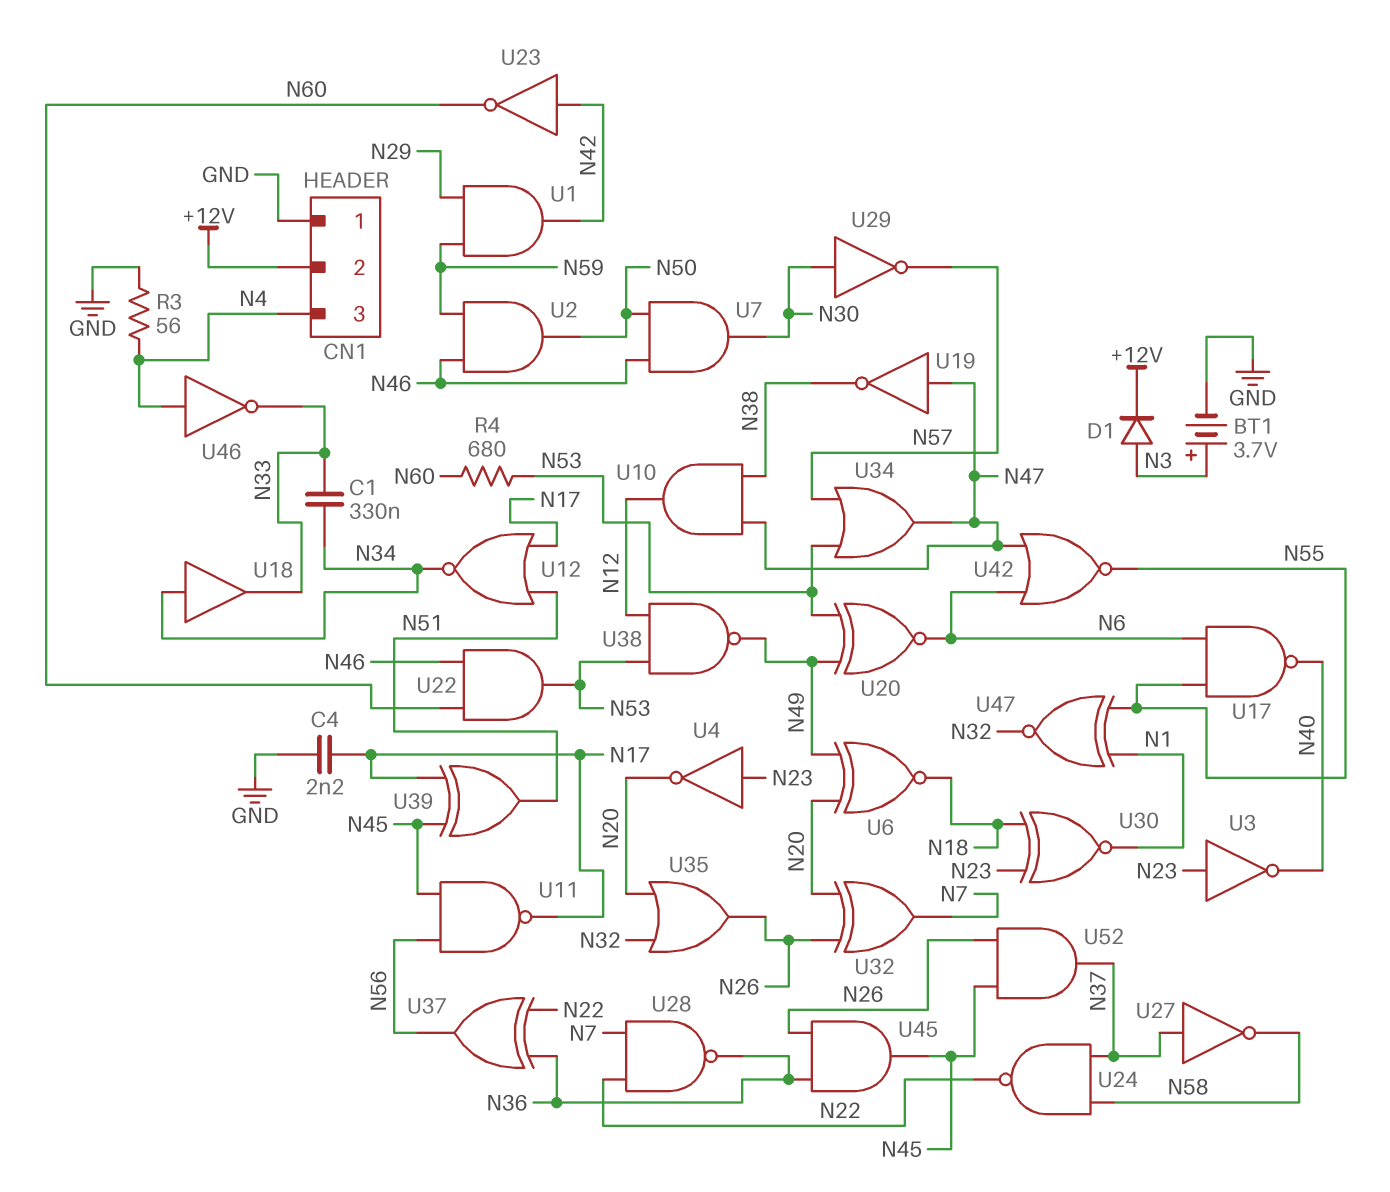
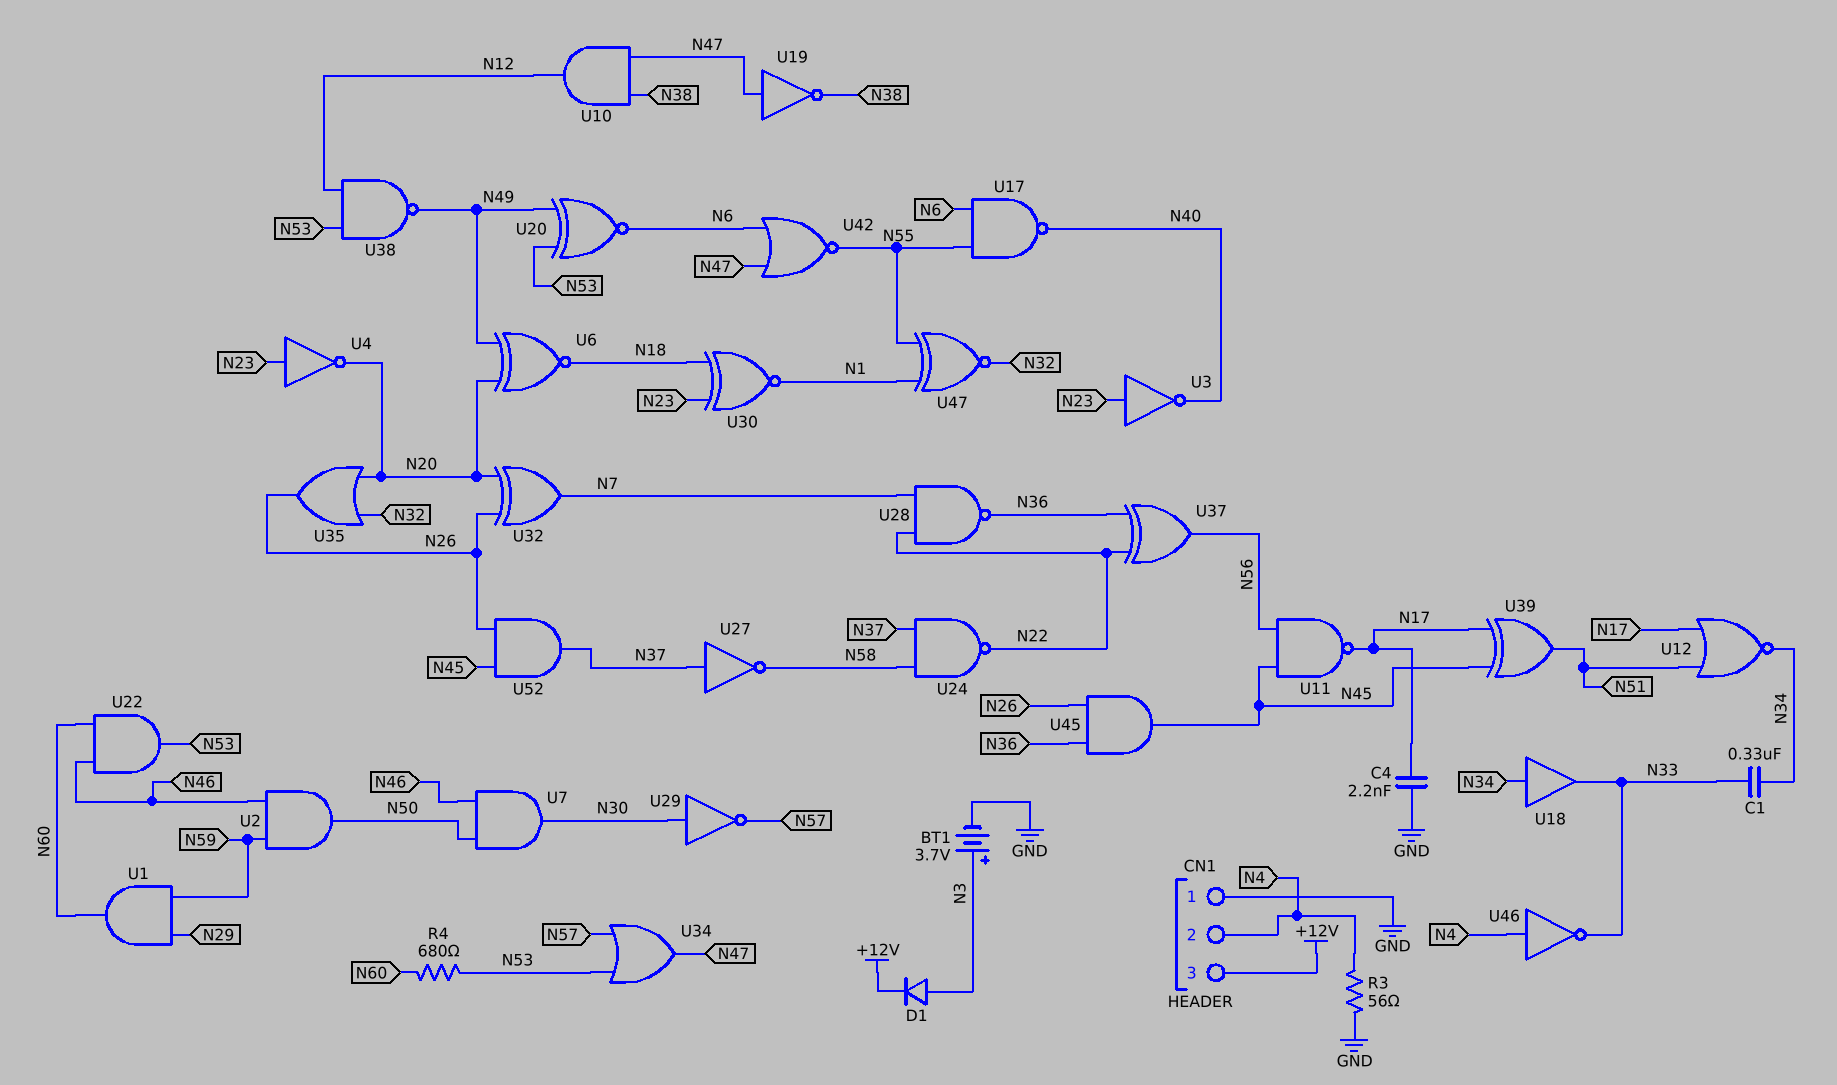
CN1 pin 2: +12V -> N4
CN1 pin 3: N4 -> +12V
U1: AND (in N29, in N59, out N42) -> AND (in N29, in N59, out N60)
U23: NOT (in N42, out N60) -> none

